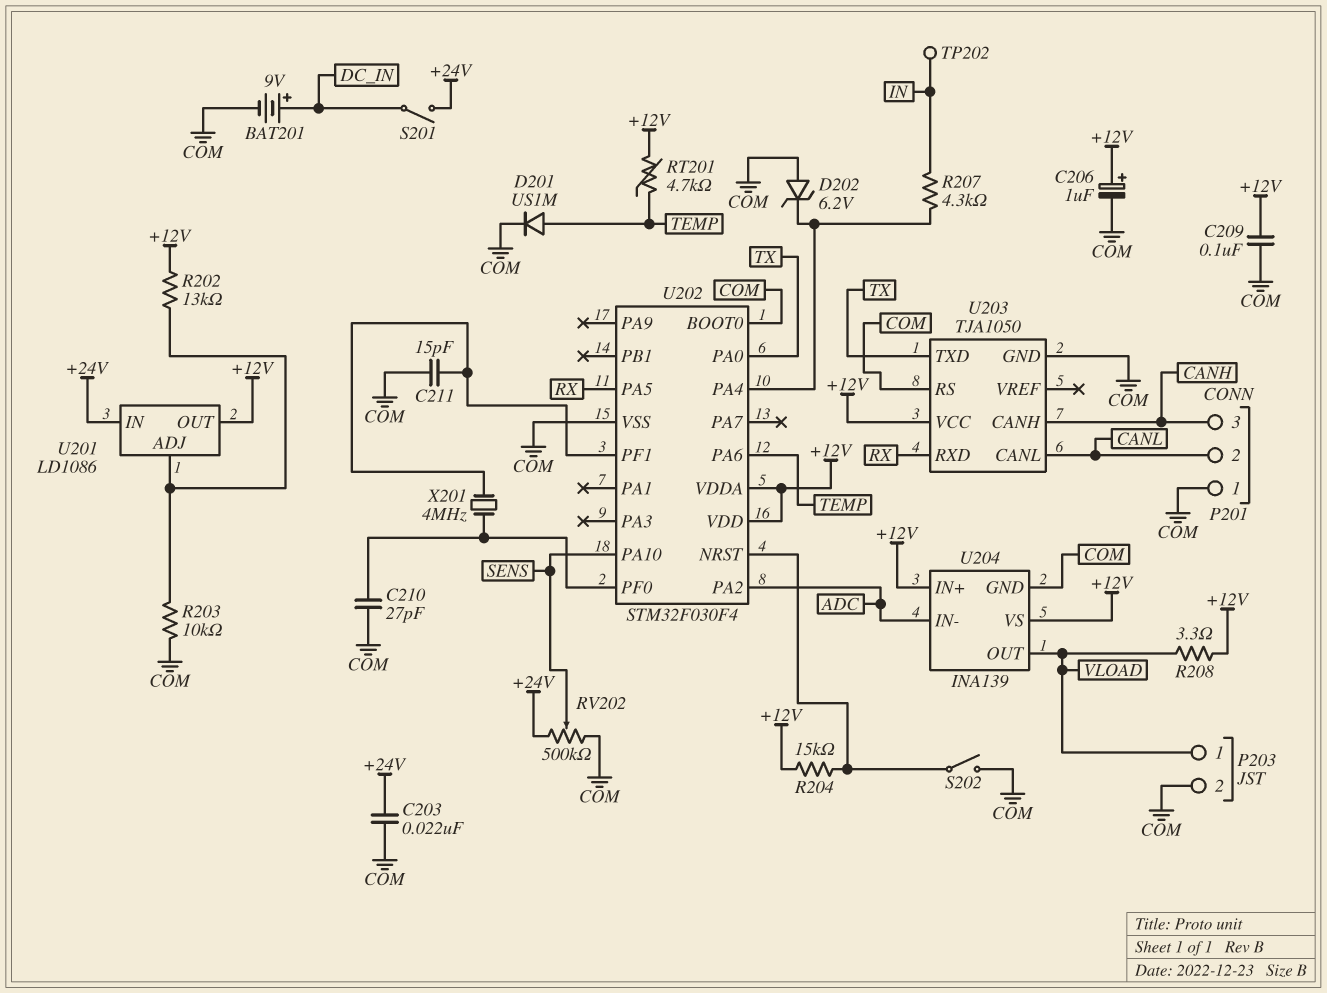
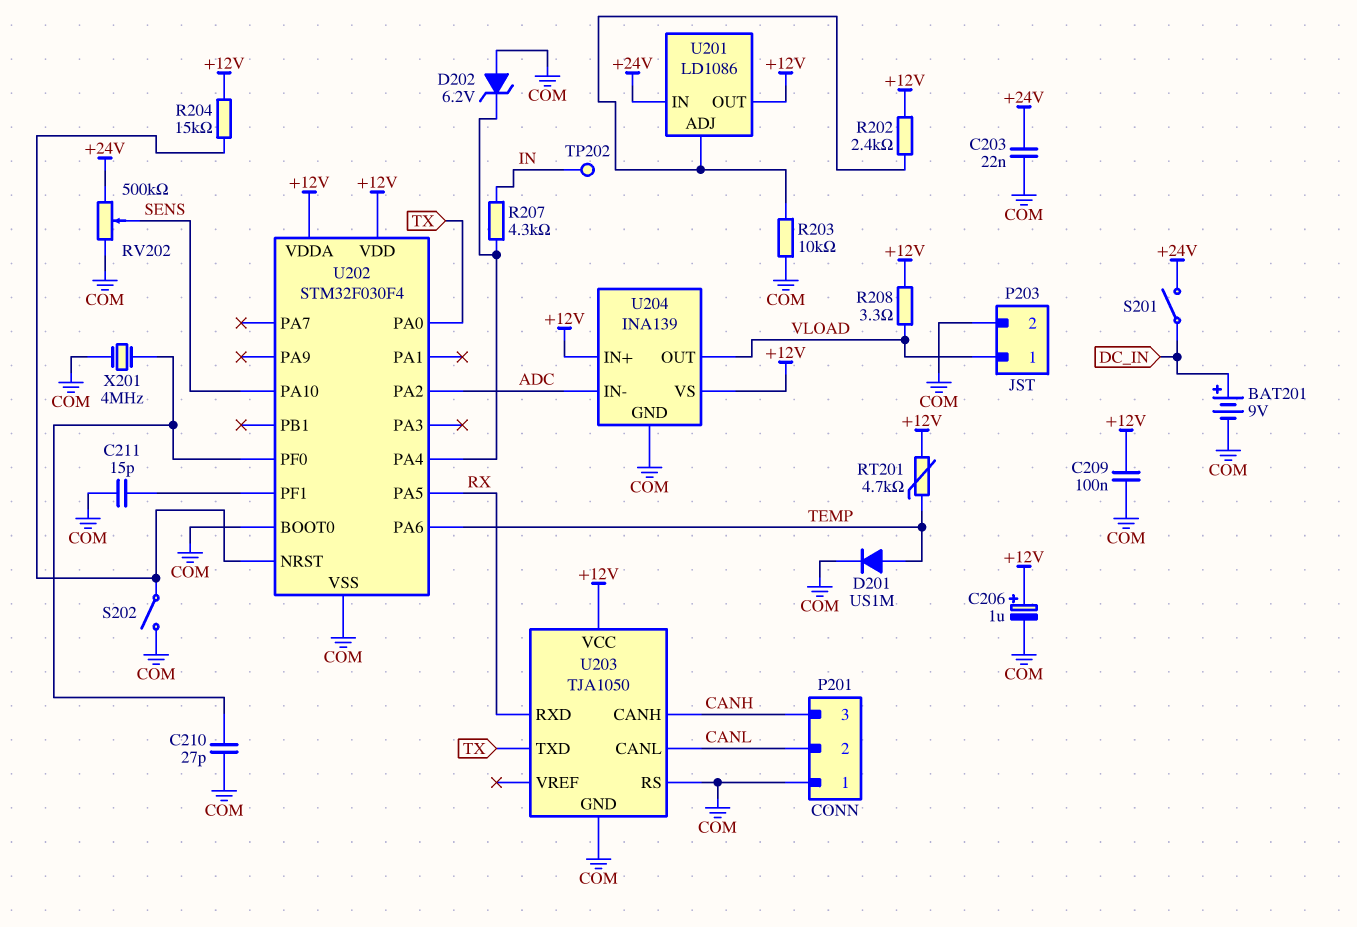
R202: 13k (+12V, U201/ADJ) -> 2.4k (+12V, U201/ADJ)
X201: 4MHz (U202/PF0, U202/PF1) -> 4MHz (COM, U202/PF0)

